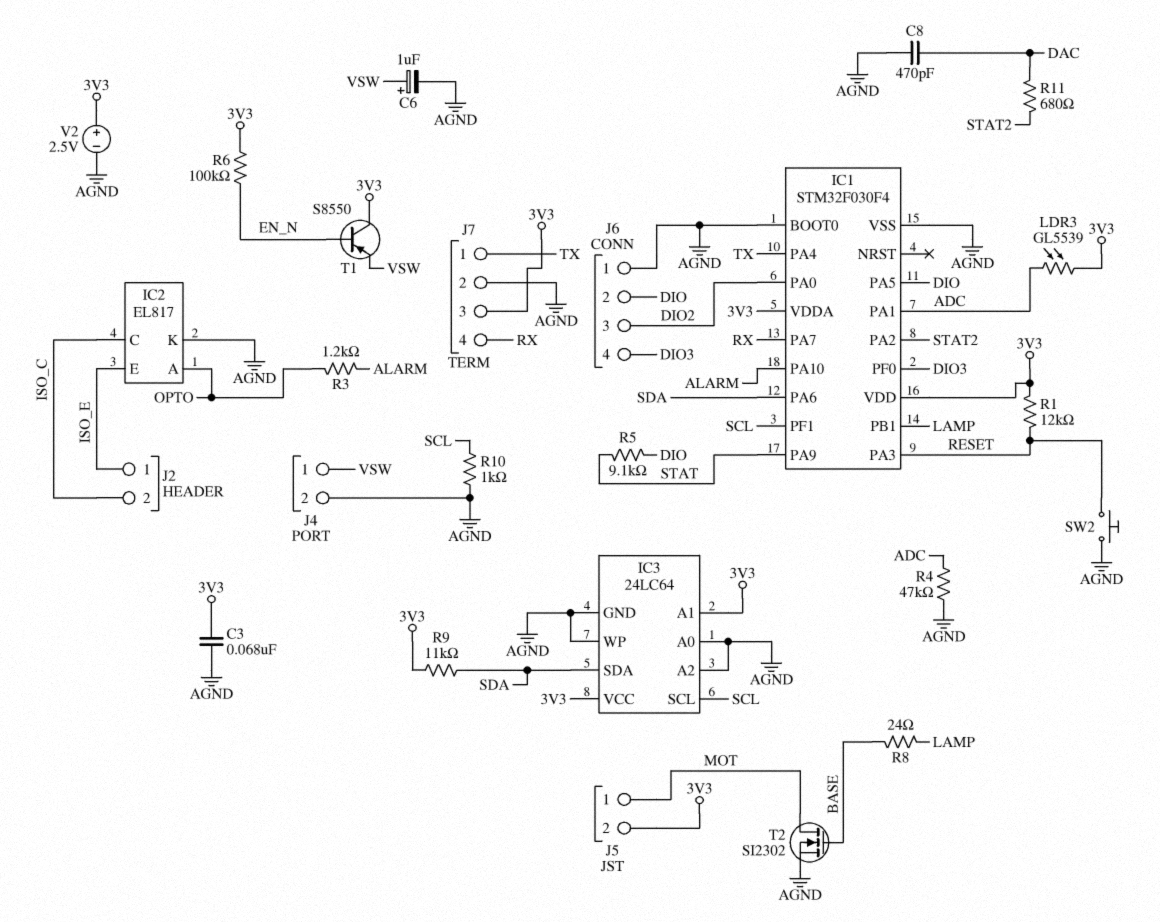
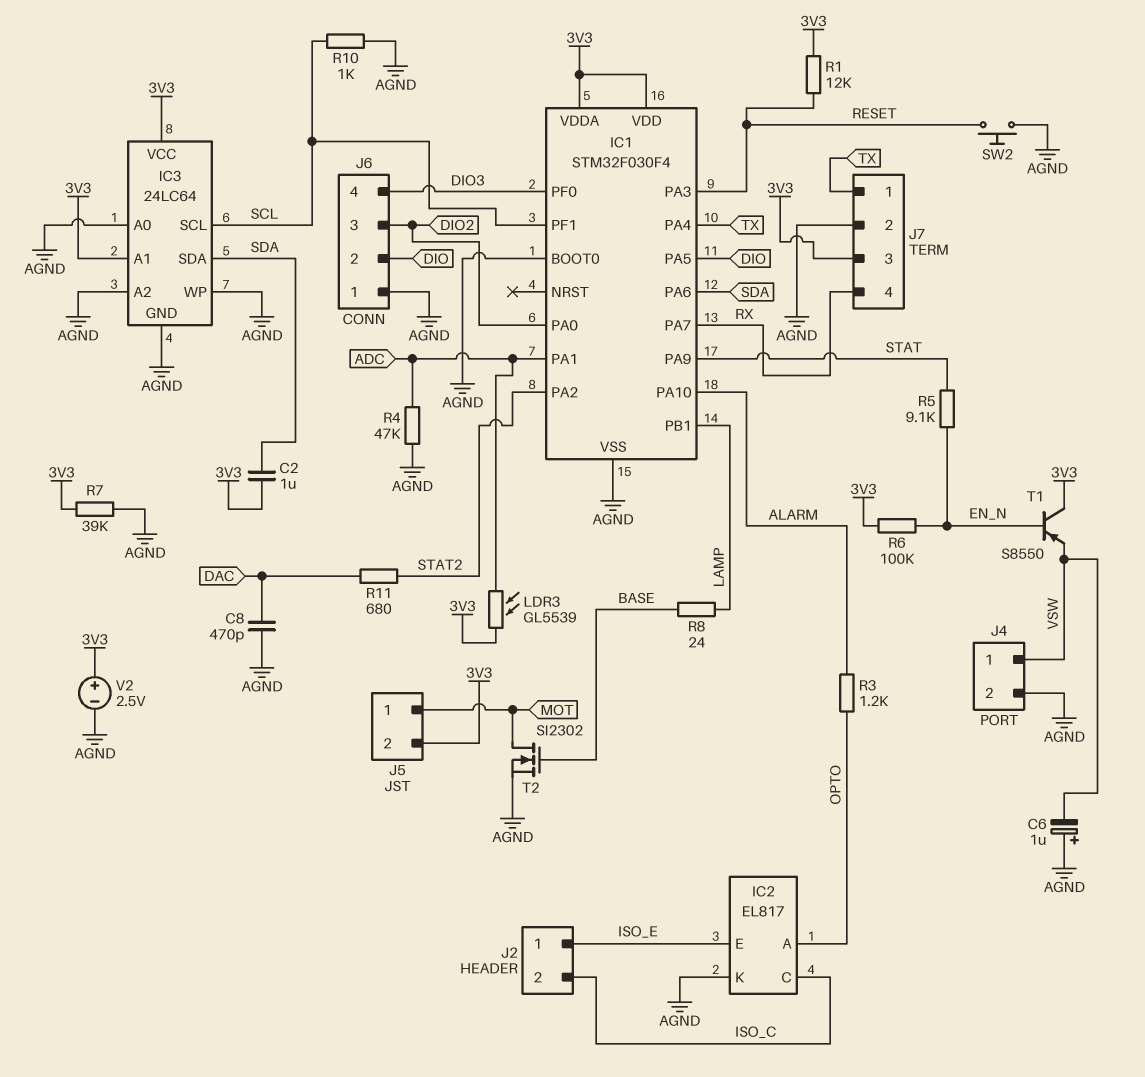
C2: none -> 1uF (3V3, SDA)
C3: 68nF (3V3, AGND) -> none
C6: 1uF (plus VSW, minus AGND) -> 1uF (plus AGND, minus VSW)
R5: 9.1k (DIO, STAT) -> 9.1k (EN_N, STAT)
R7: none -> 39k (3V3, AGND)
R9: 11k (3V3, SDA) -> none

